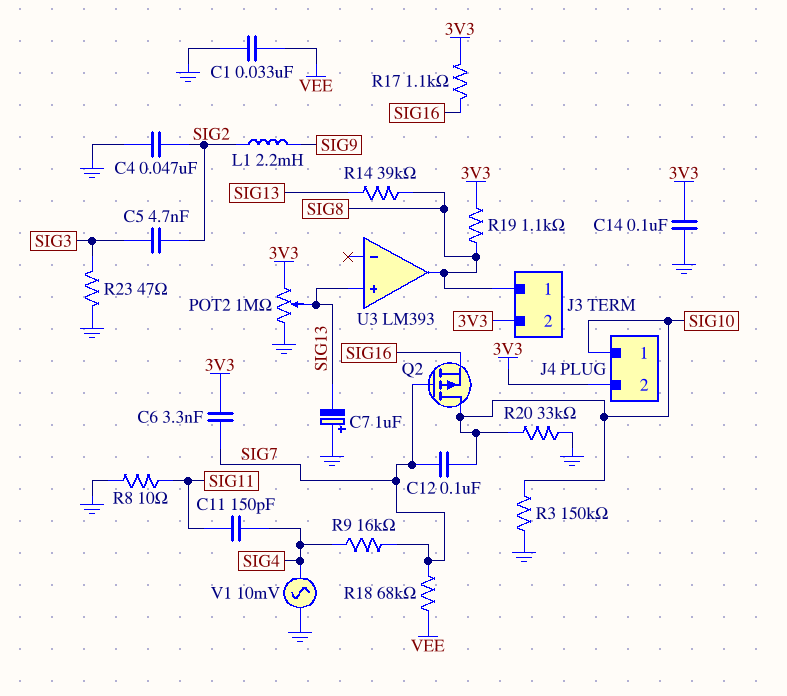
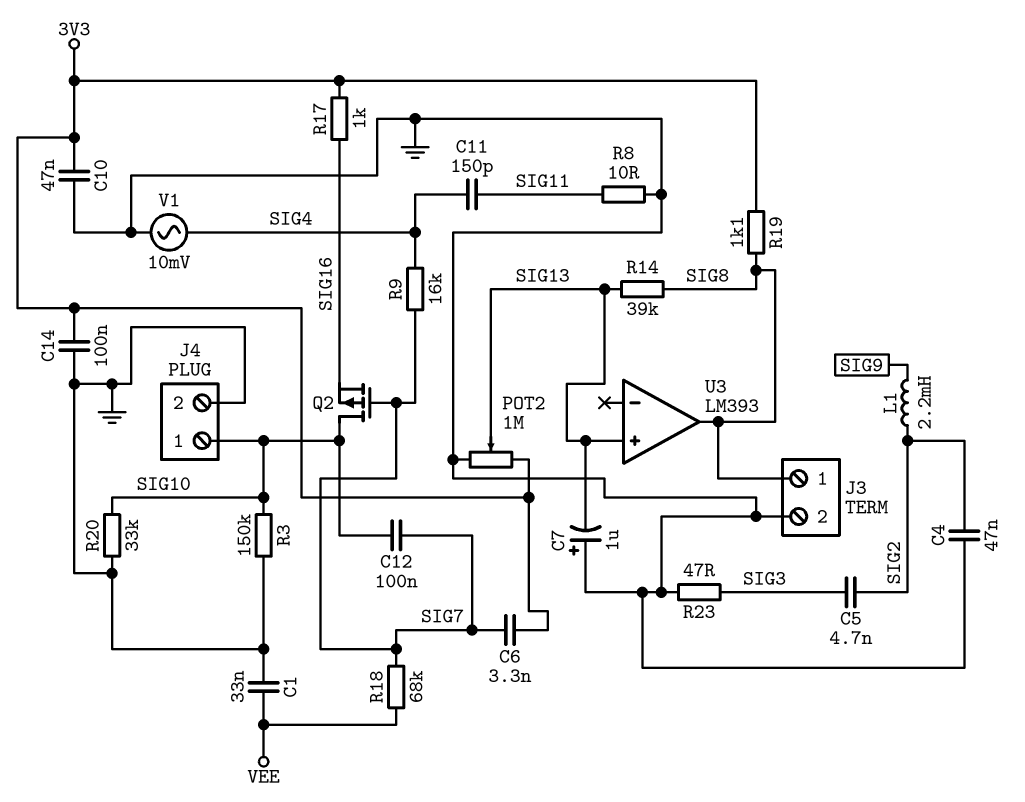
C10: none -> 47nF (3V3, GND)
J3 pin 2: 3V3 -> GND
J4 pin 2: 3V3 -> GND
R17: 1.1k (3V3, SIG16) -> 1k (3V3, SIG16)

